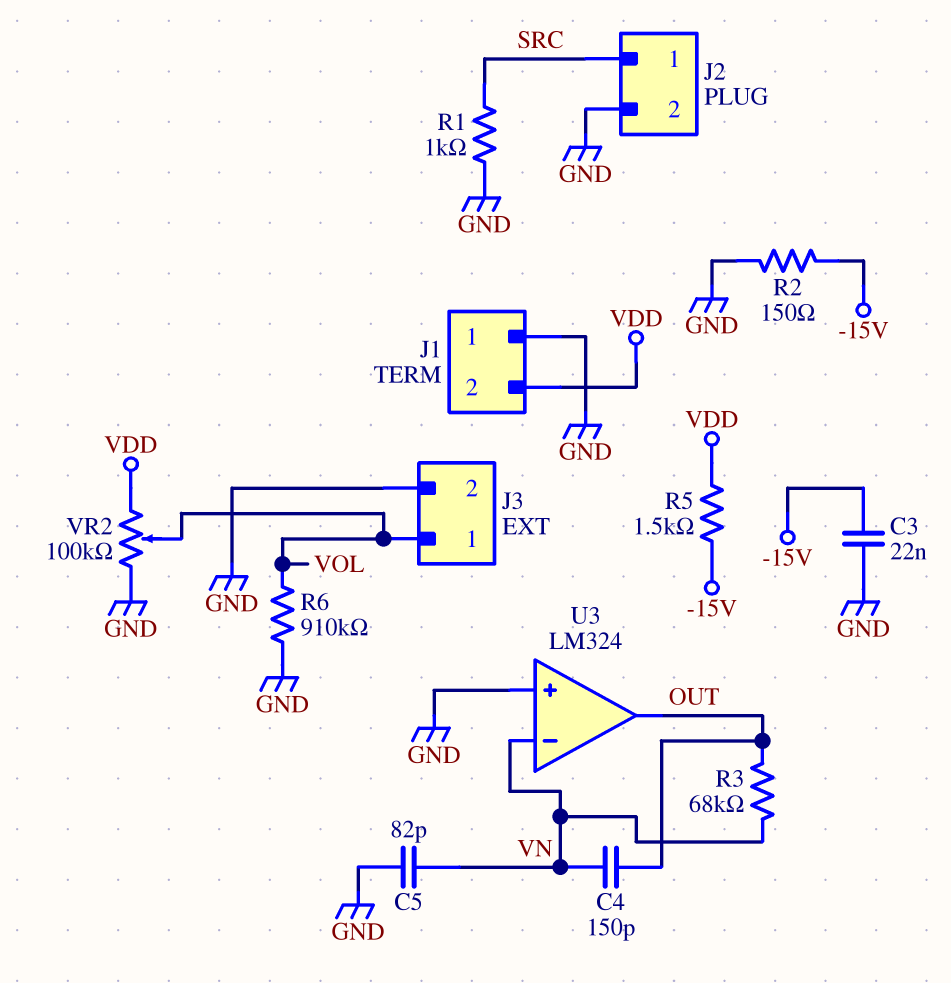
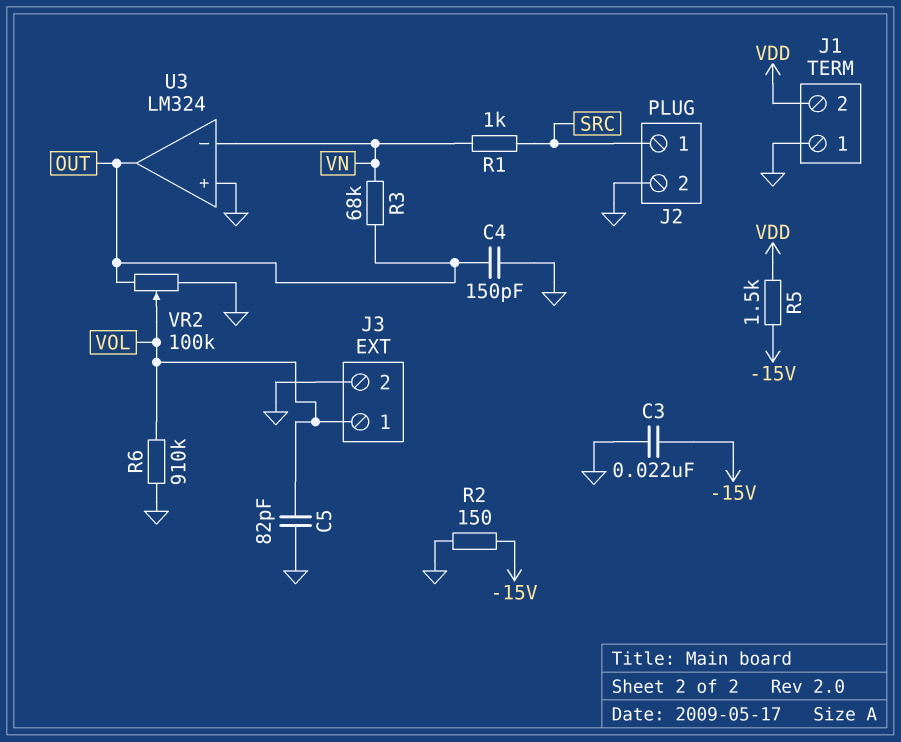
C4: 150pF (OUT, VN) -> 150pF (GND, OUT)
C5: 82pF (GND, VN) -> 82pF (GND, VOL)
R1: 1k (GND, SRC) -> 1k (SRC, VN)
VR2: 100k (GND, VDD, wiper VOL) -> 100k (GND, OUT, wiper VOL)

